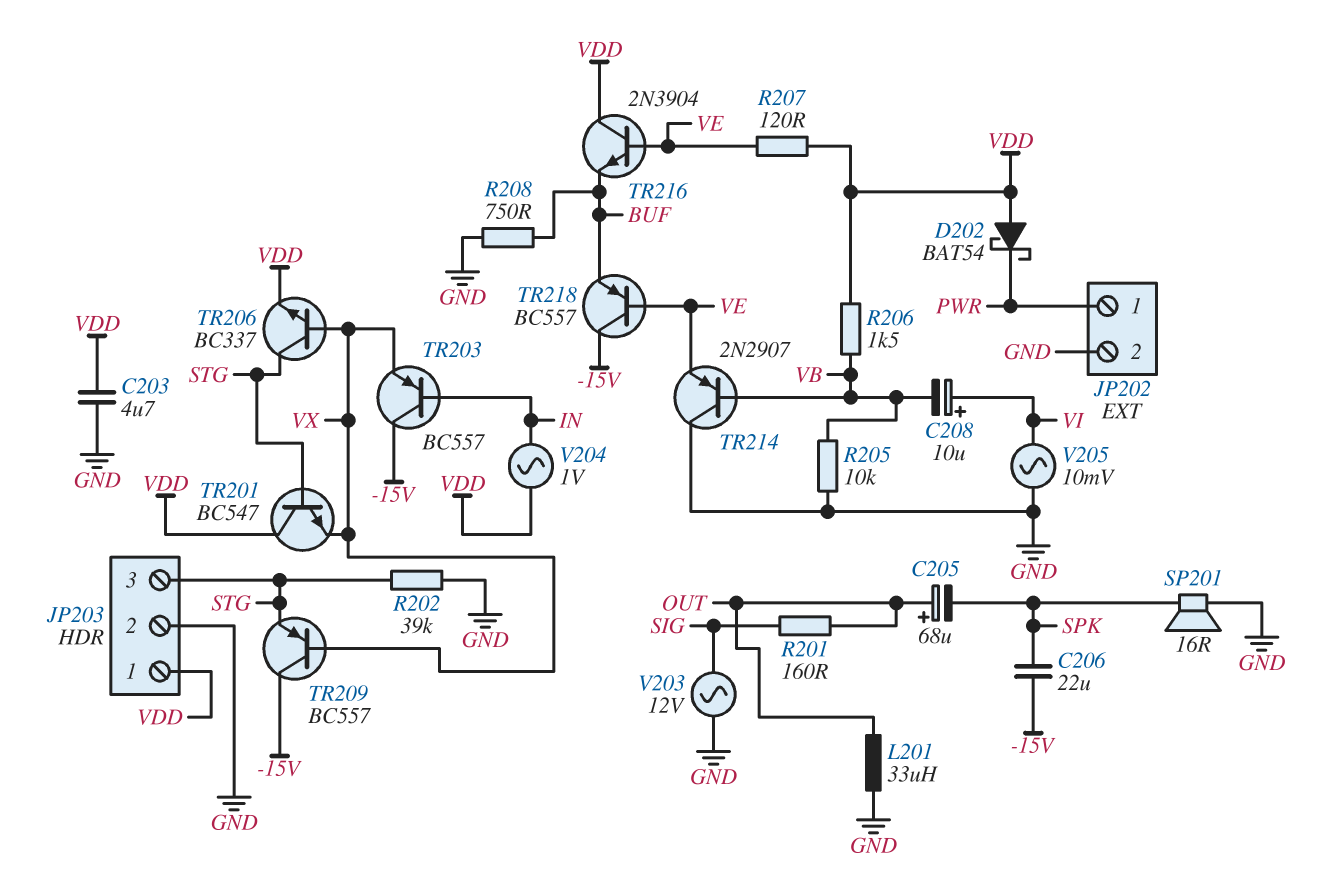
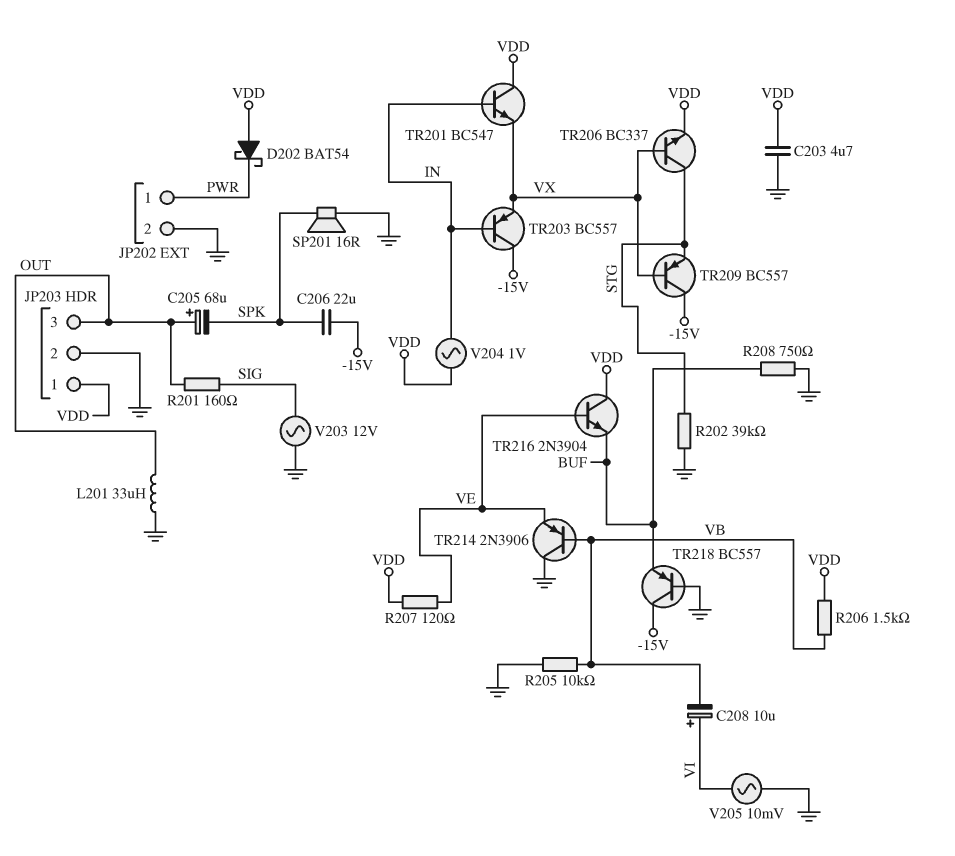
JP203 pin 3: STG -> OUT
TR201: NPN BC547 (B STG, C VDD, E VX) -> NPN BC547 (B IN, C VDD, E VX)
TR214: PNP 2N2907 (B VB, C GND, E VE) -> PNP 2N3906 (B VB, C GND, E VE)
TR218: PNP BC557 (B VE, C -15V, E BUF) -> PNP BC557 (B GND, C -15V, E BUF)

